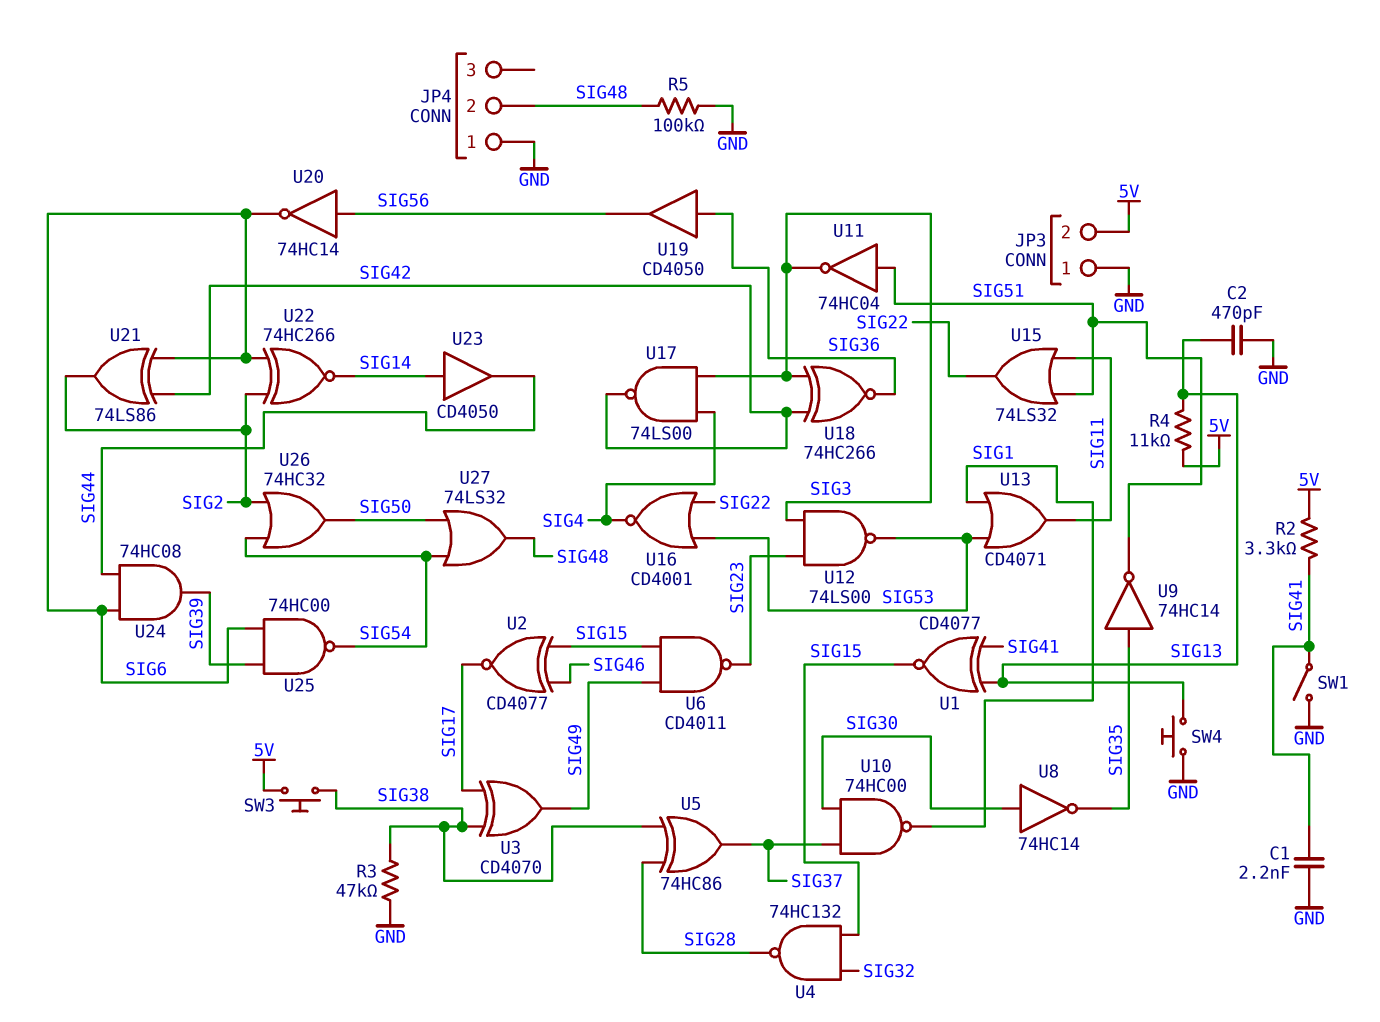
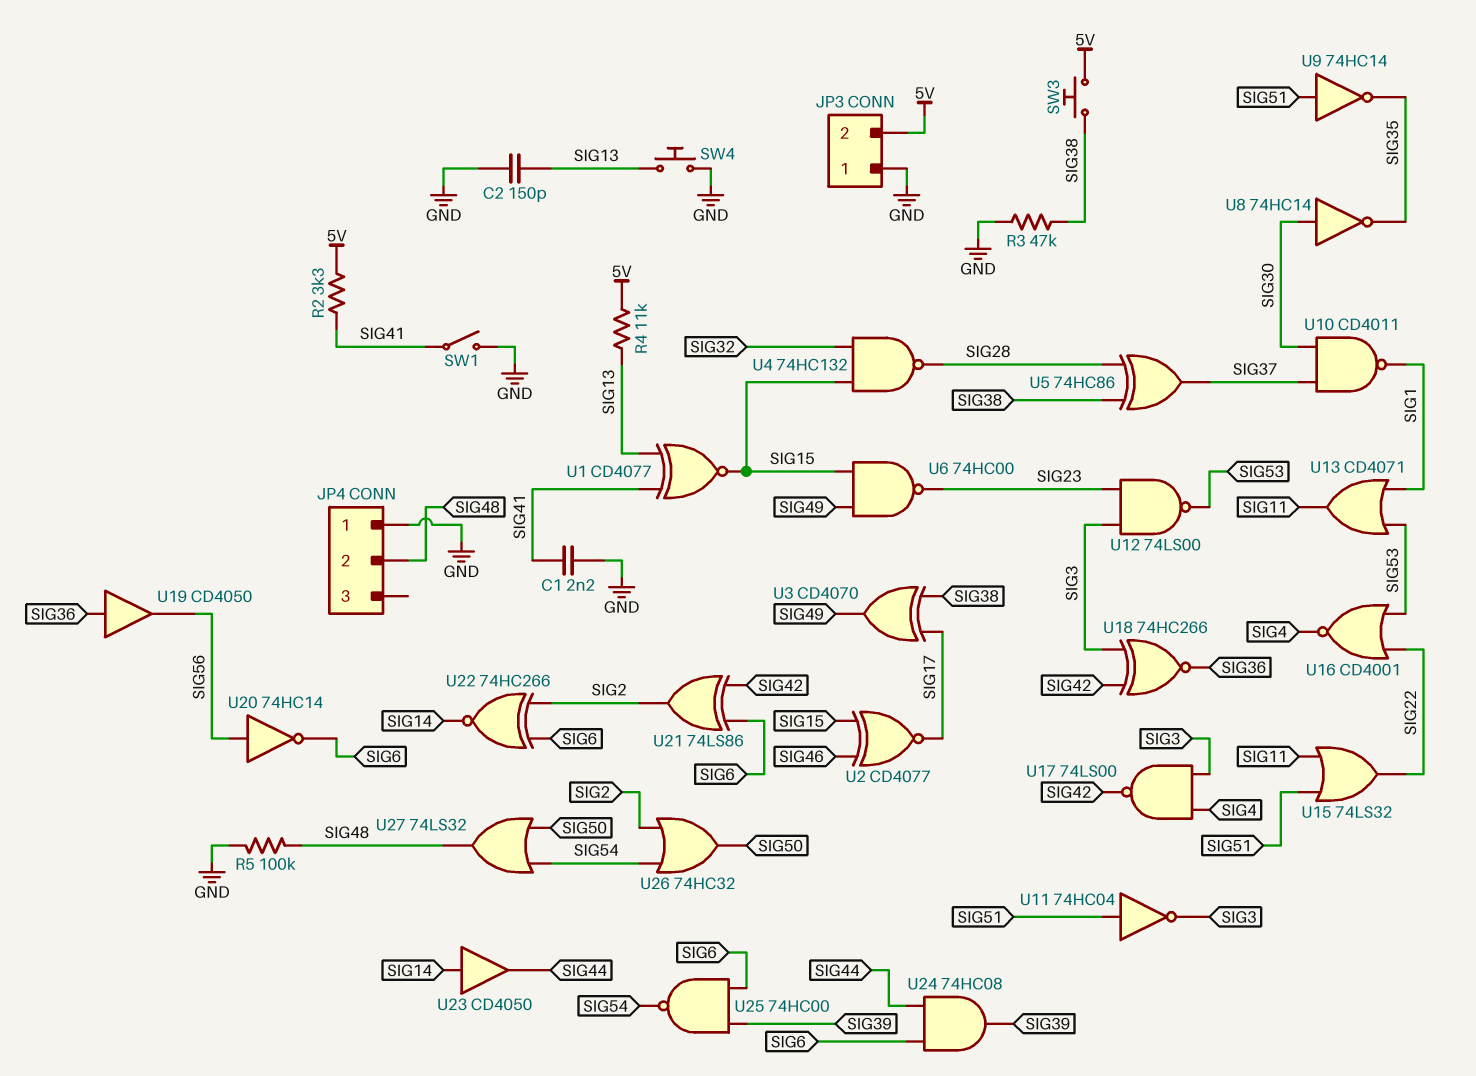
C2: 470pF (GND, SIG13) -> 150pF (GND, SIG13)
U6: NAND CD4011 (in SIG15, in SIG49, out SIG23) -> NAND 74HC00 (in SIG15, in SIG49, out SIG23)
U9: NOT 74HC14 (in SIG35, out SIG51) -> NOT 74HC14 (in SIG51, out SIG35)
U10: NAND 74HC00 (in SIG30, in SIG37, out SIG1) -> NAND CD4011 (in SIG30, in SIG37, out SIG1)

